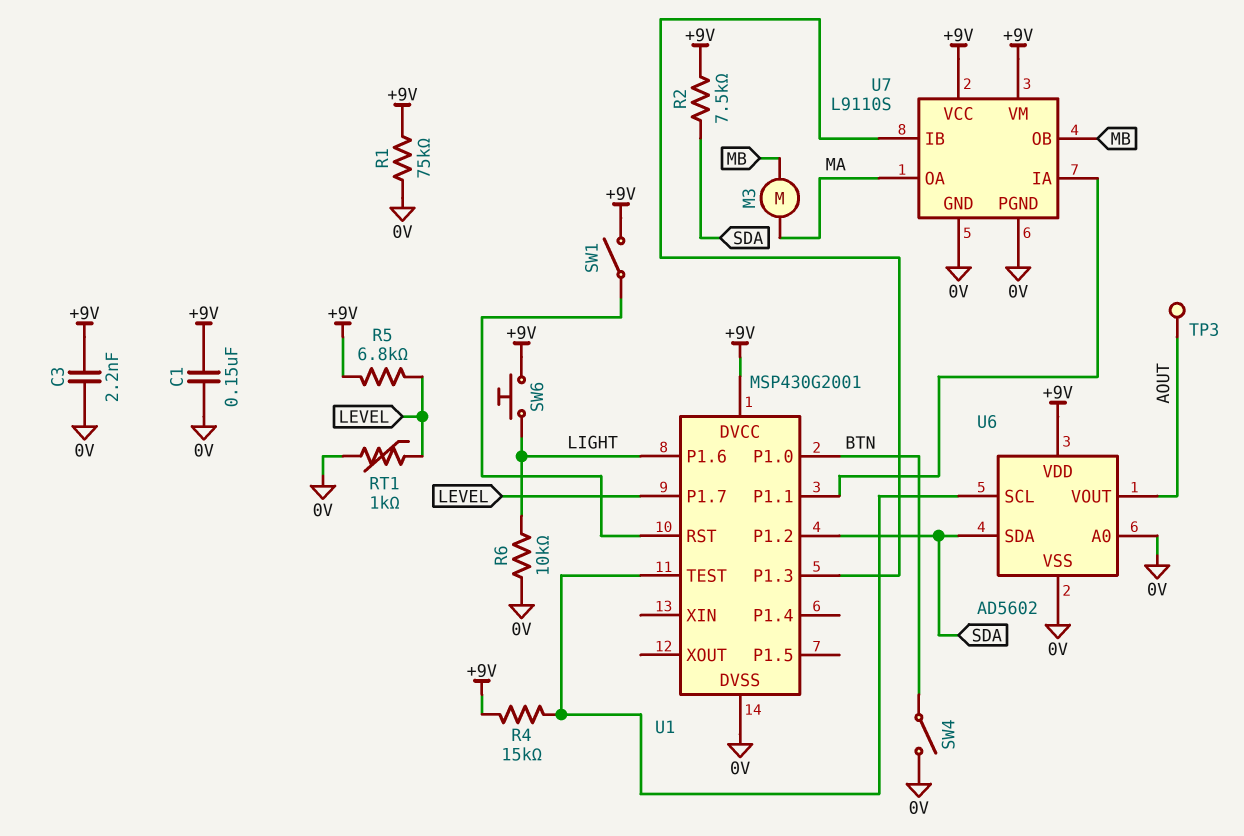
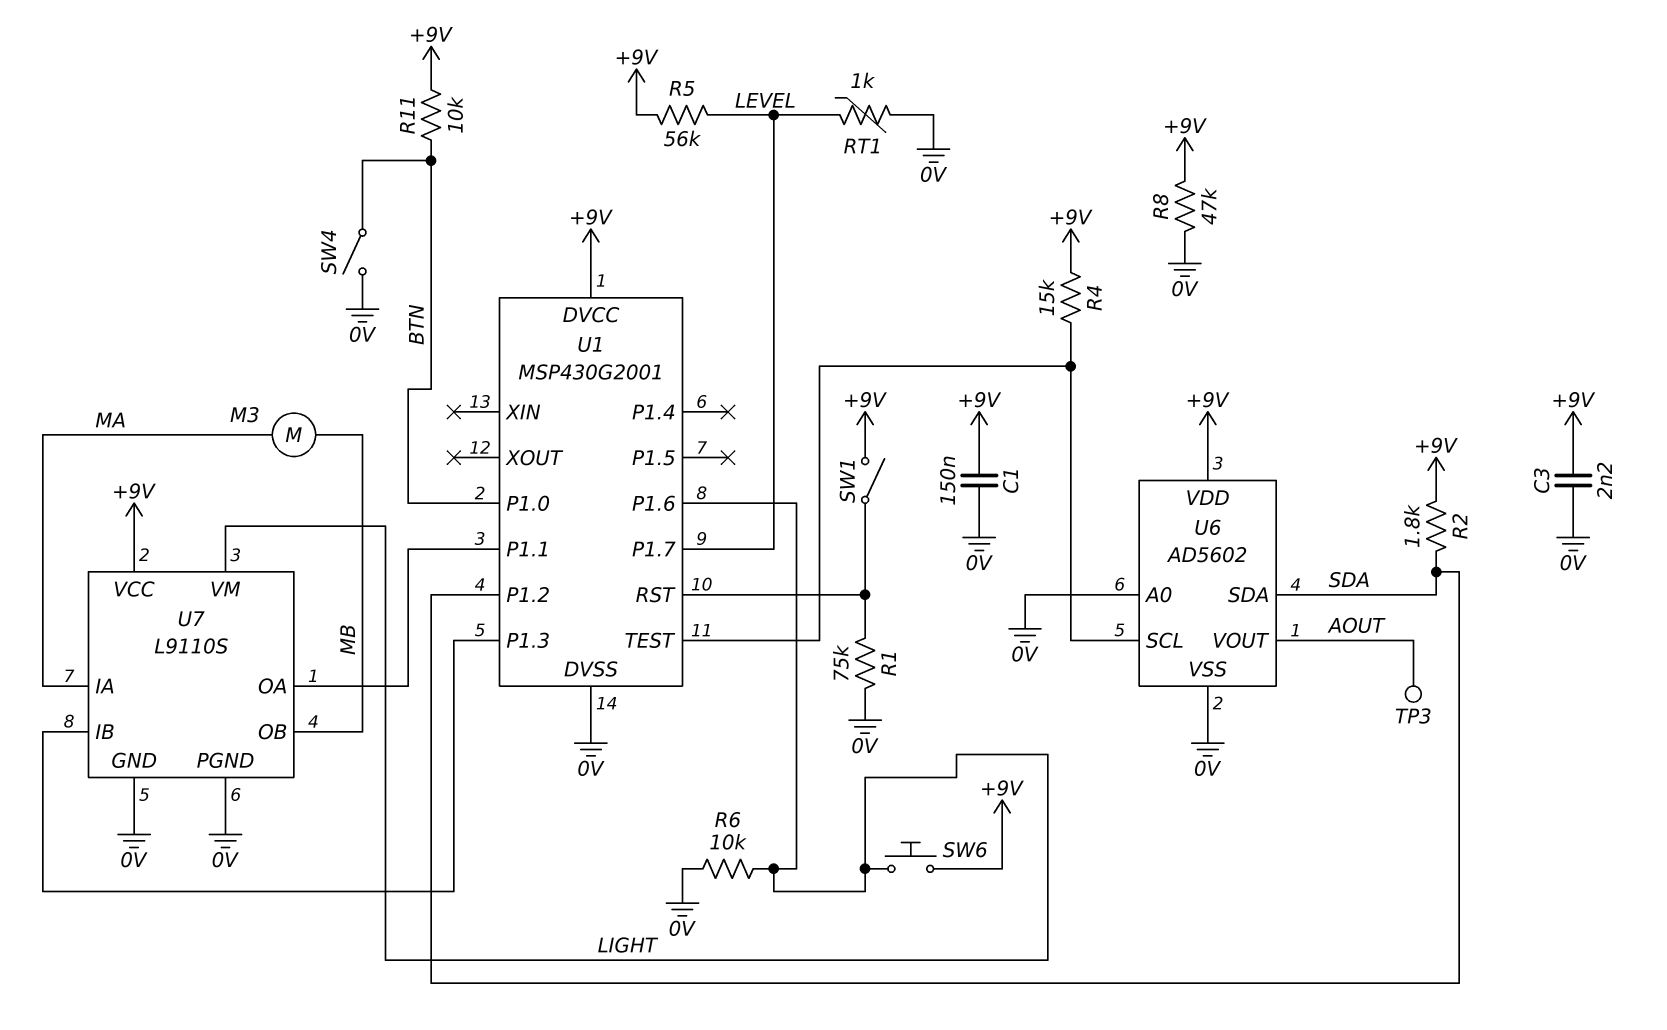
R1: 75k (+9V, 0V) -> 75k (0V, U1/RST)
R2: 7.5k (+9V, SDA) -> 1.8k (+9V, SDA)
R5: 6.8k (+9V, LEVEL) -> 56k (+9V, LEVEL)
R8: none -> 47k (+9V, 0V)
R11: none -> 10k (+9V, BTN)
U7 pin IA: U1/P1.1 -> MA
U7 pin OA: MA -> U1/P1.1
U7 pin VM: +9V -> LIGHT

